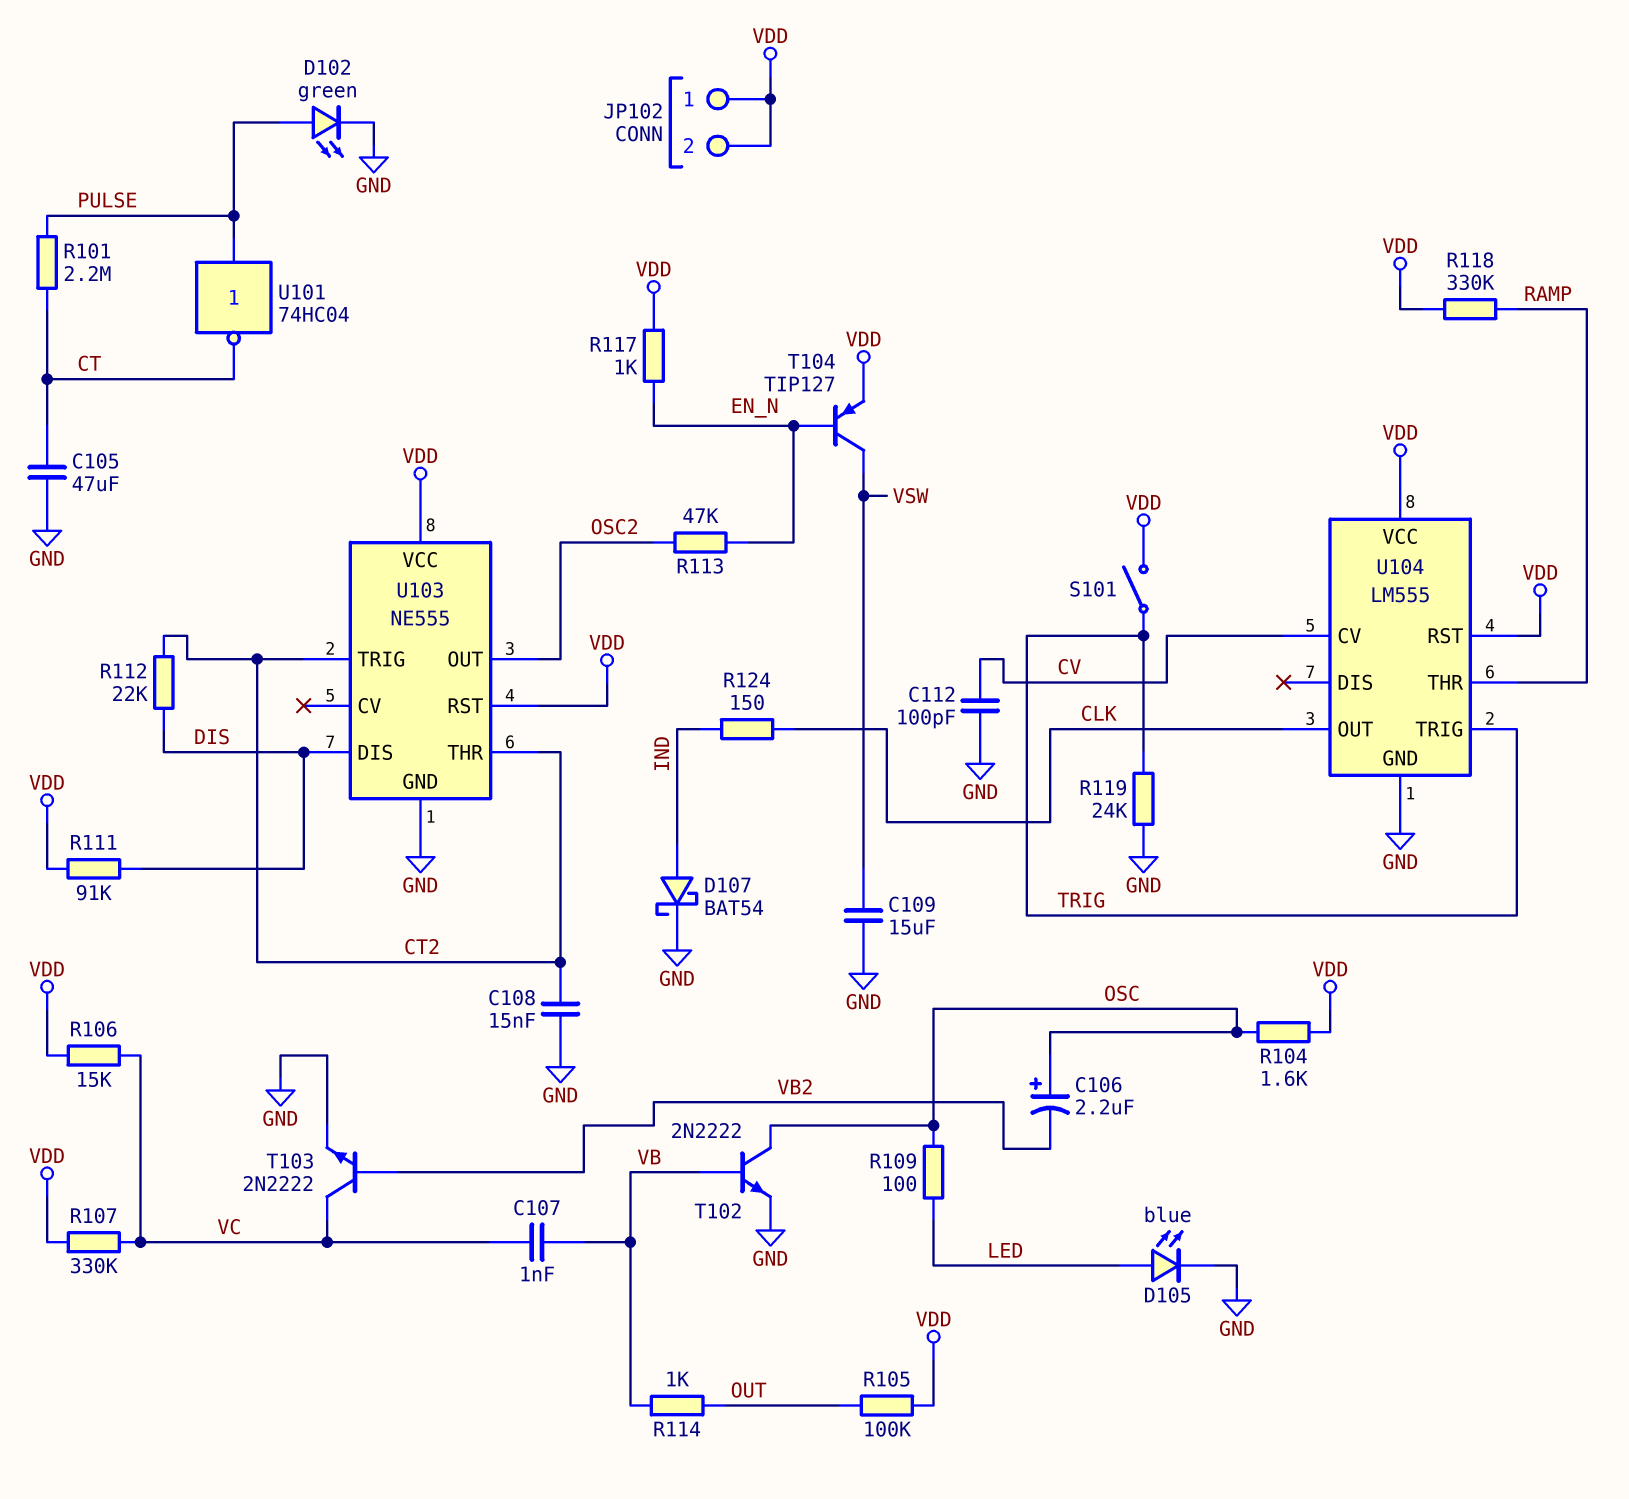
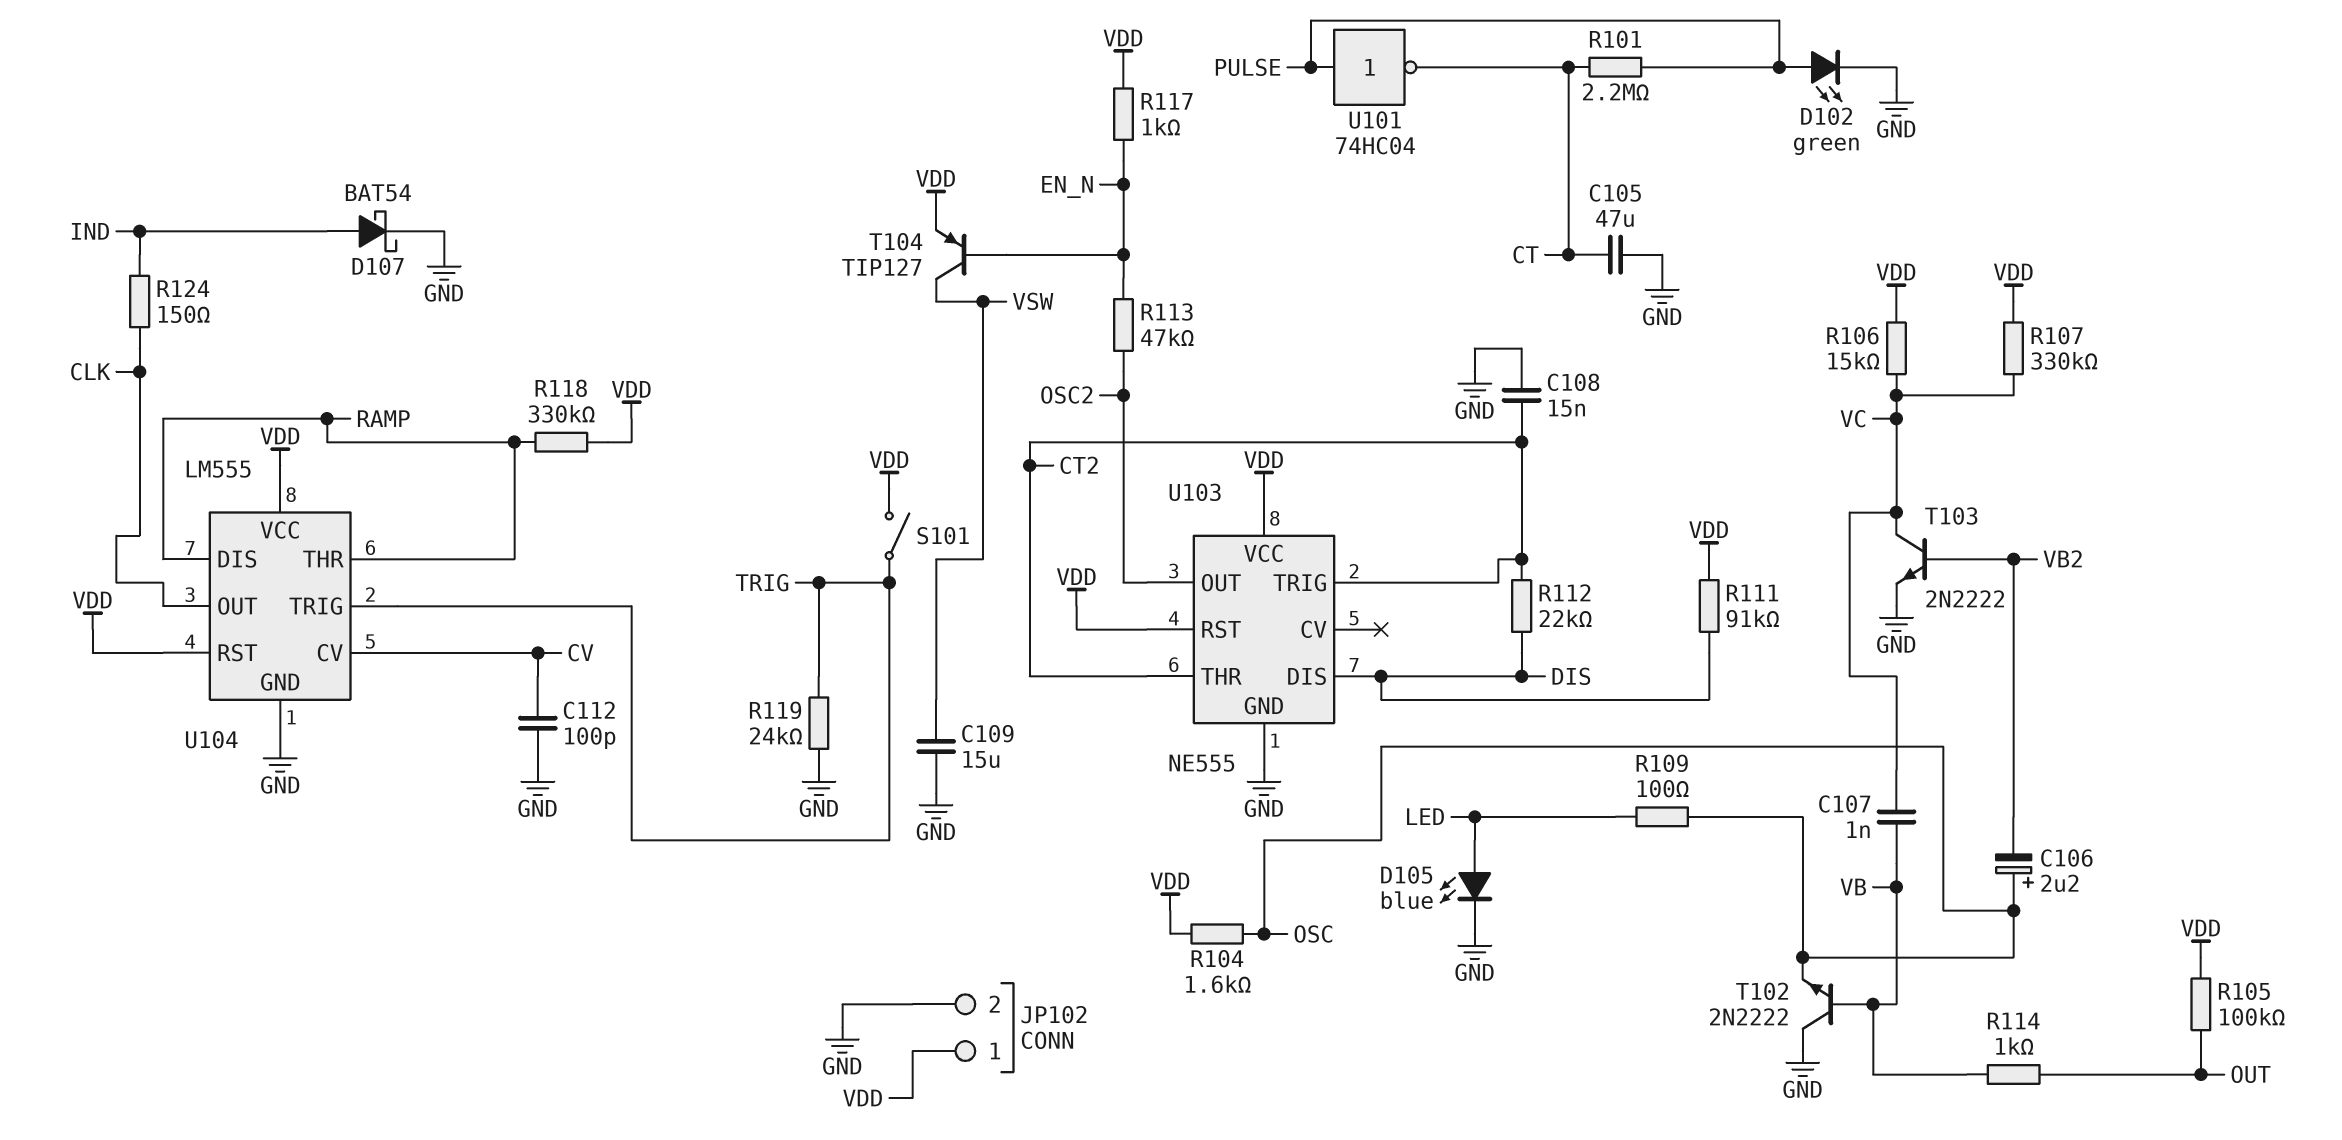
JP102 pin 2: VDD -> GND
T102: NPN 2N2222 (B VB, C OSC, E GND) -> NPN 2N2222 (B VB, C GND, E OSC)
U104 pin DIS: none -> RAMP

